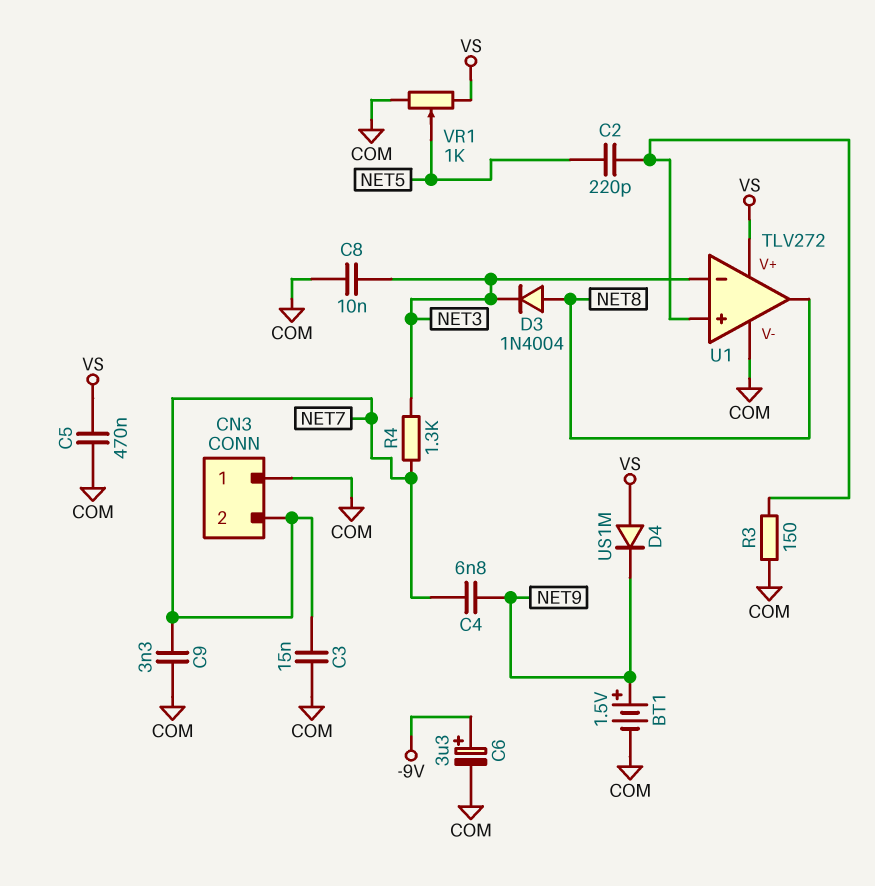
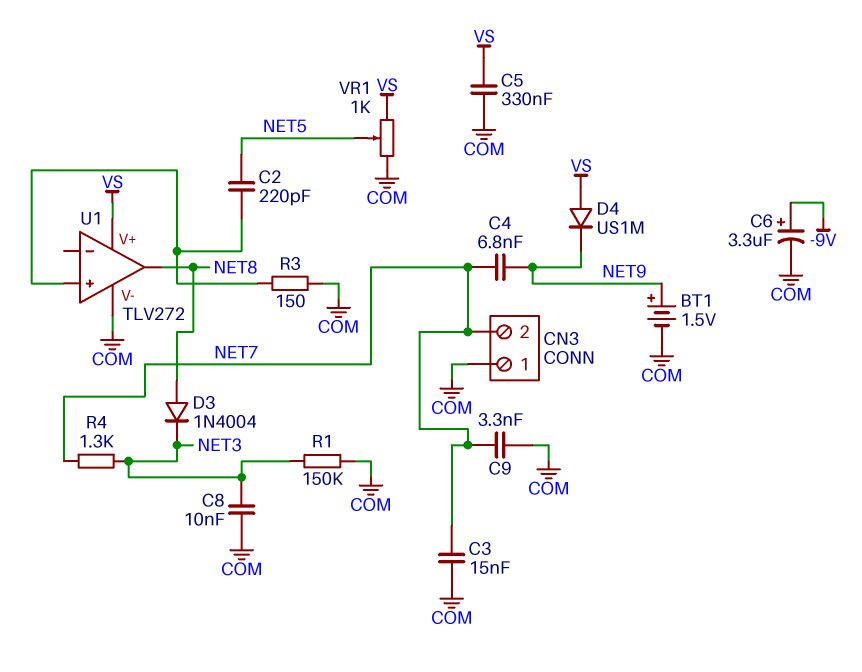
C5: 470nF (COM, VS) -> 330nF (COM, VS)
R1: none -> 150k (COM, NET3)
U1 pin in-: NET3 -> none

